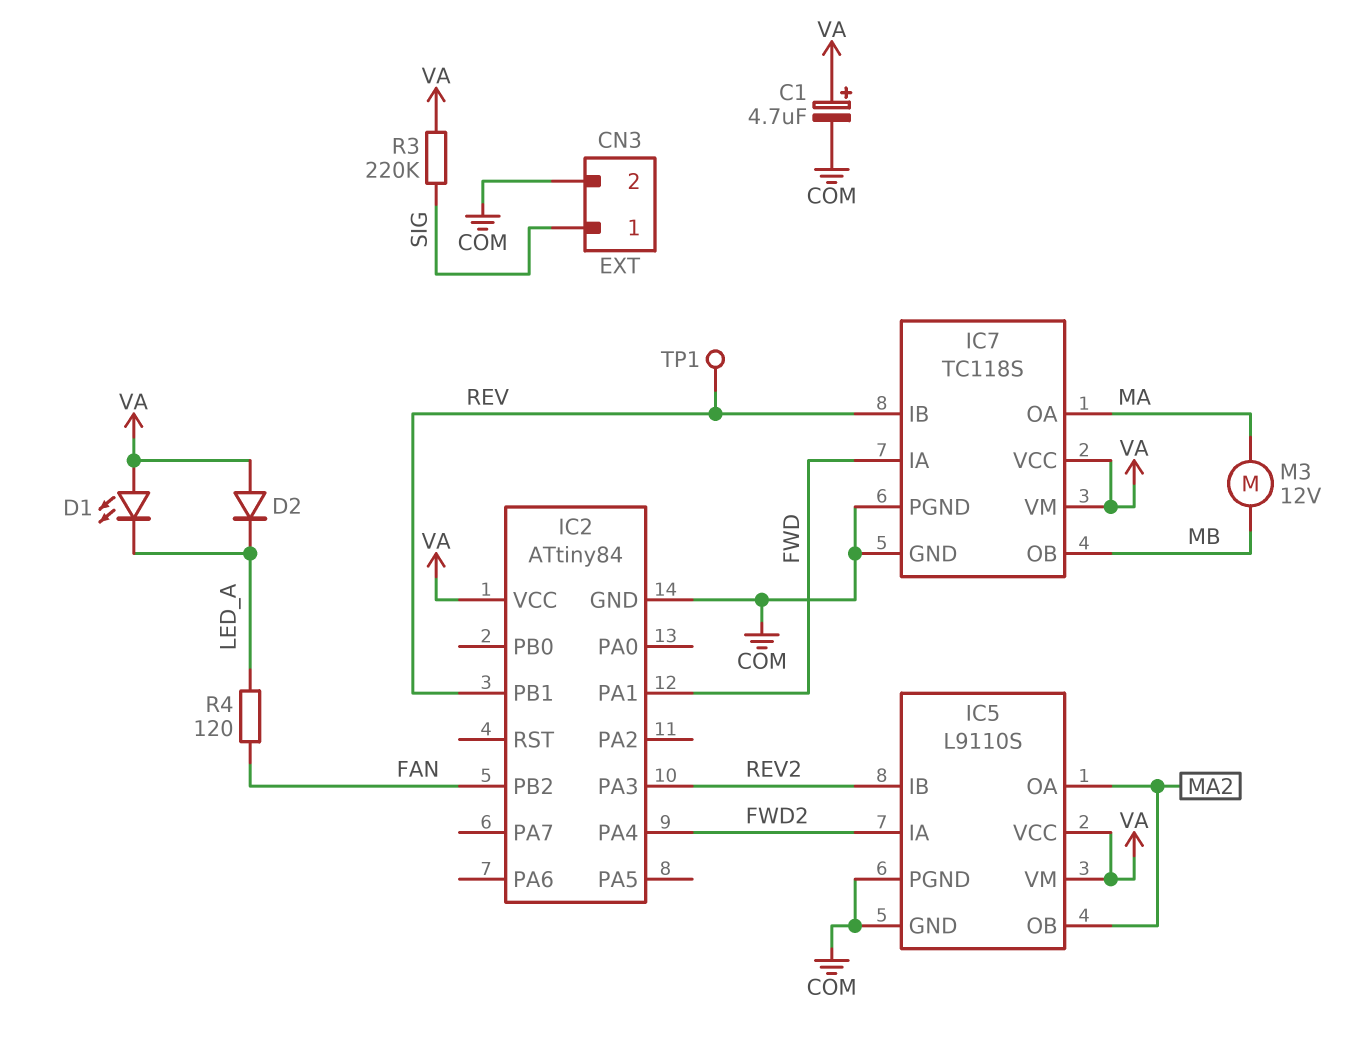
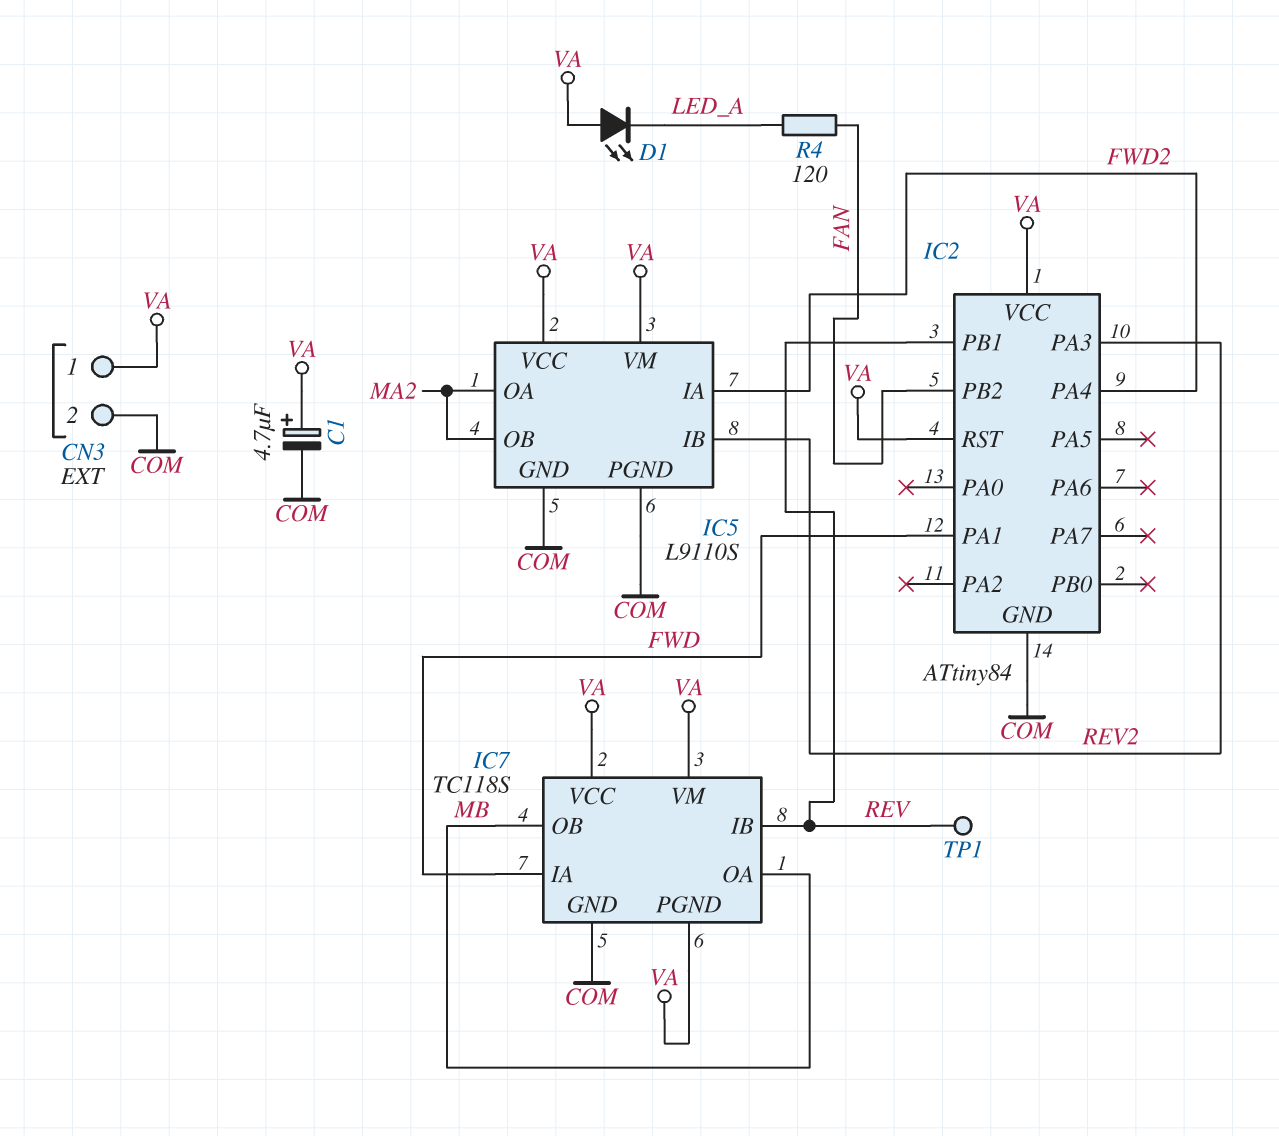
CN3 pin 1: SIG -> VA
D2: diode (A VA, K LED_A) -> none
IC2 pin RST: none -> VA
IC7 pin OA: MA -> MB
IC7 pin PGND: COM -> VA
M3: motor 12V (MA, MB) -> none
R3: 220k (SIG, VA) -> none

